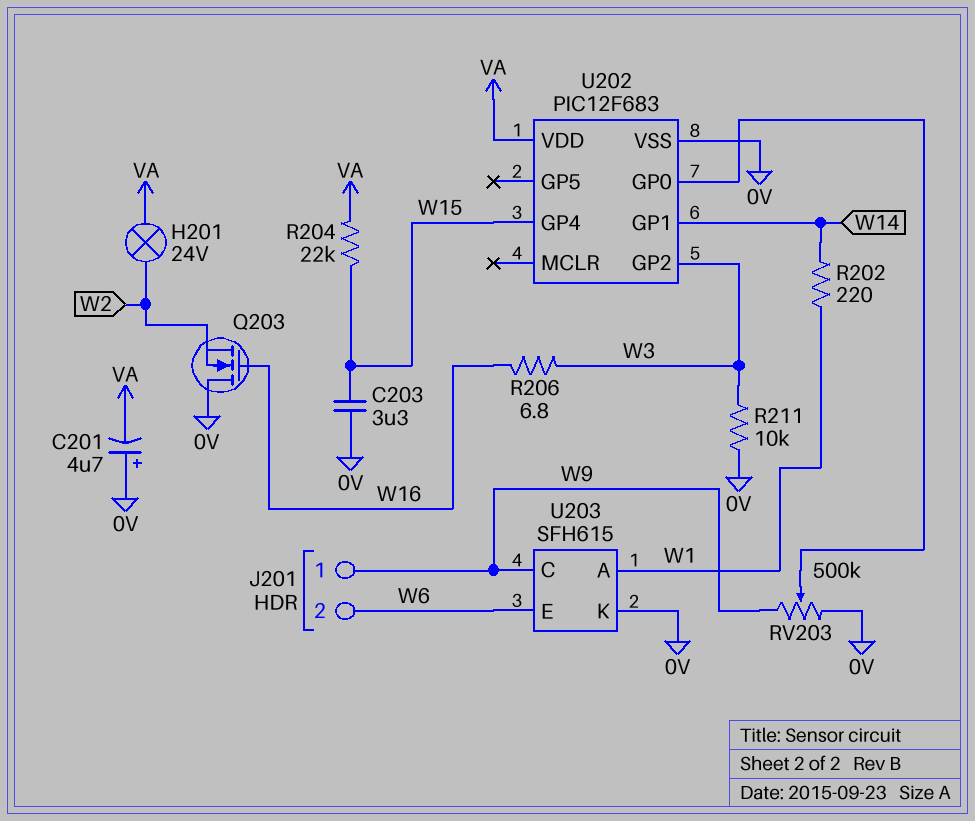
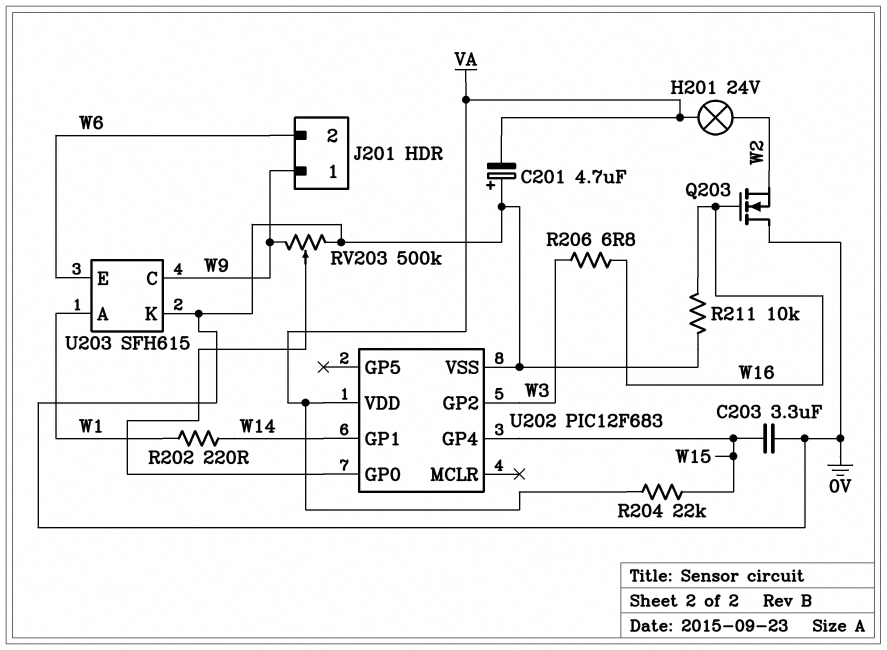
R211: 10k (0V, W3) -> 10k (0V, W16)

